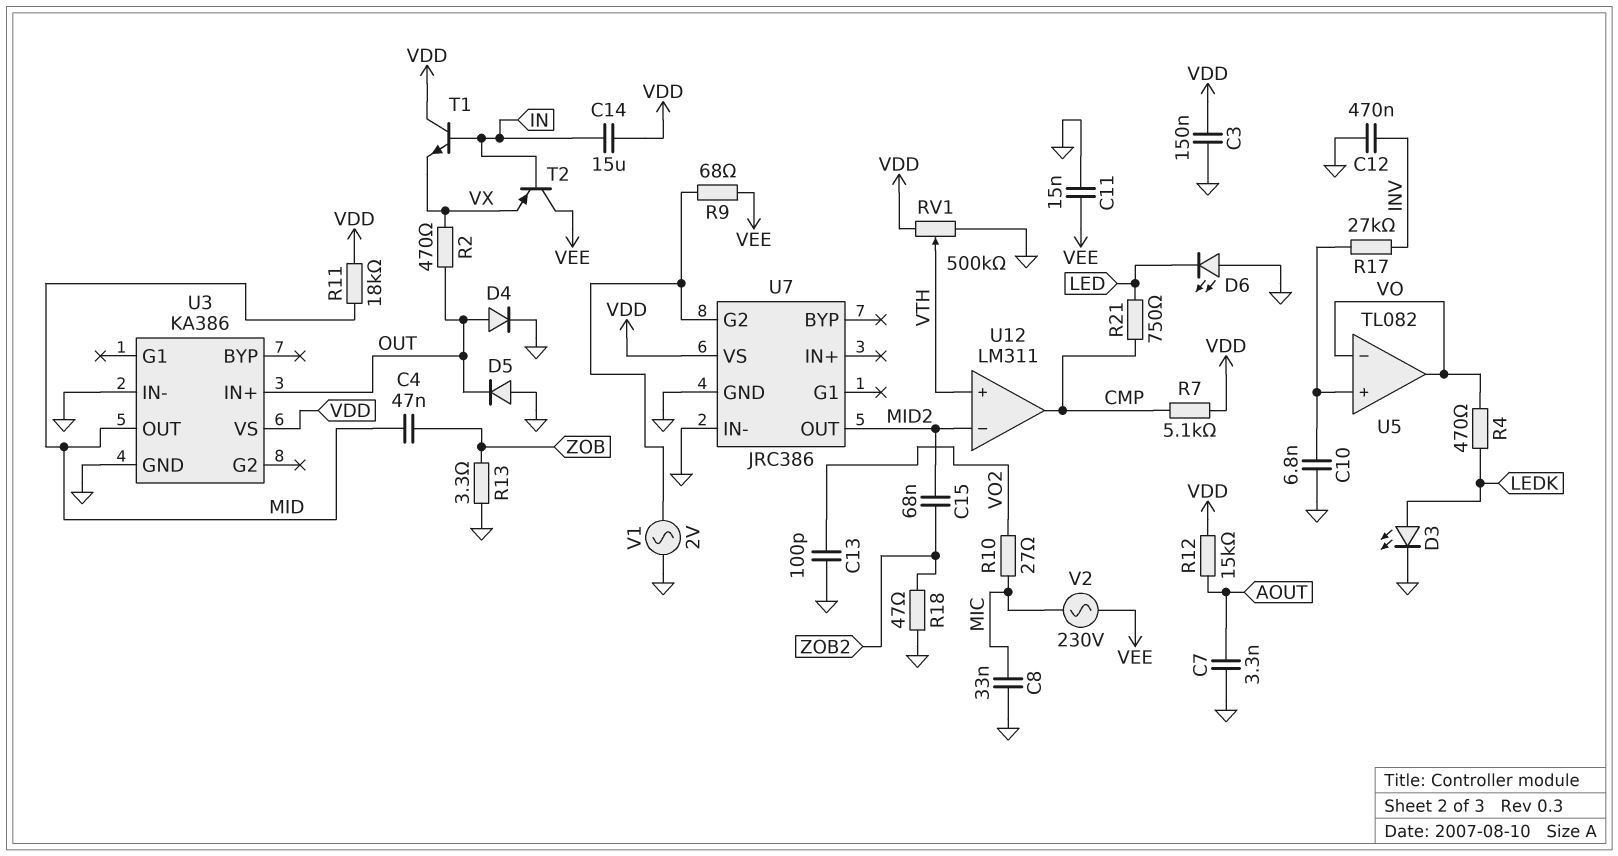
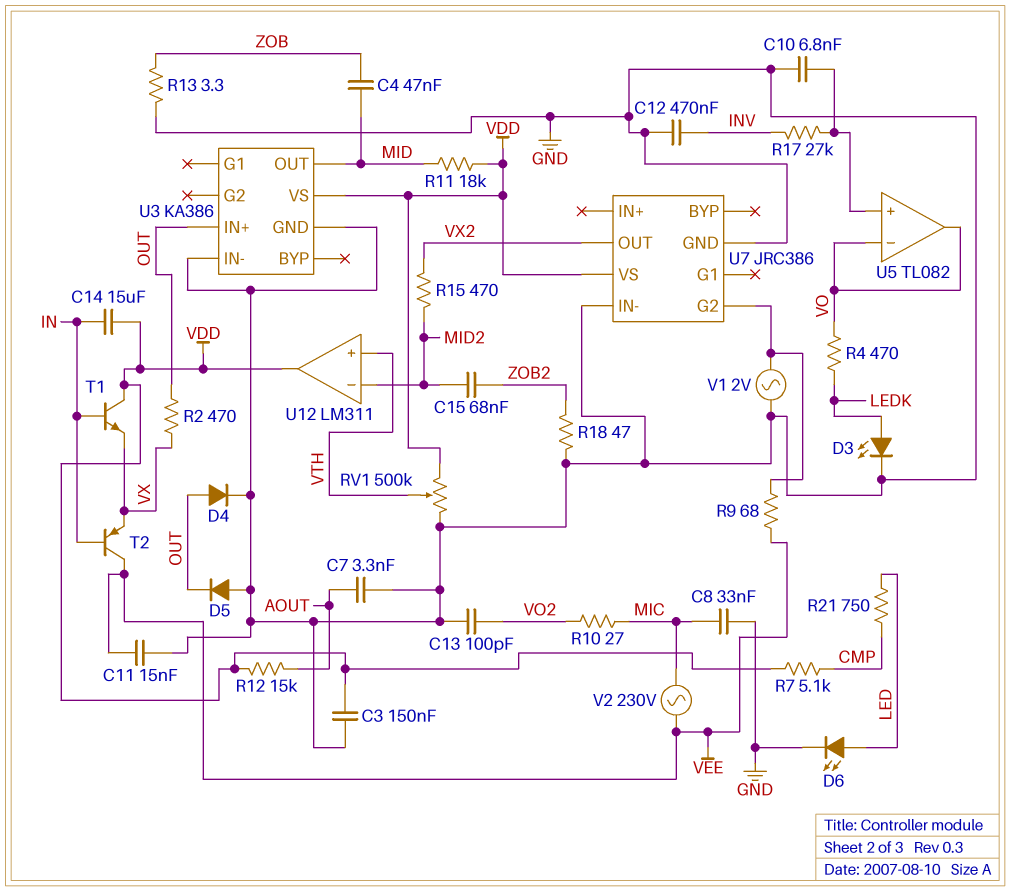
D6: LED (A GND, K LED) -> LED (A LED, K GND)
R15: none -> 470 (MID2, VX2)
U7 pin OUT: MID2 -> VX2
U12 pin out: CMP -> VDD

